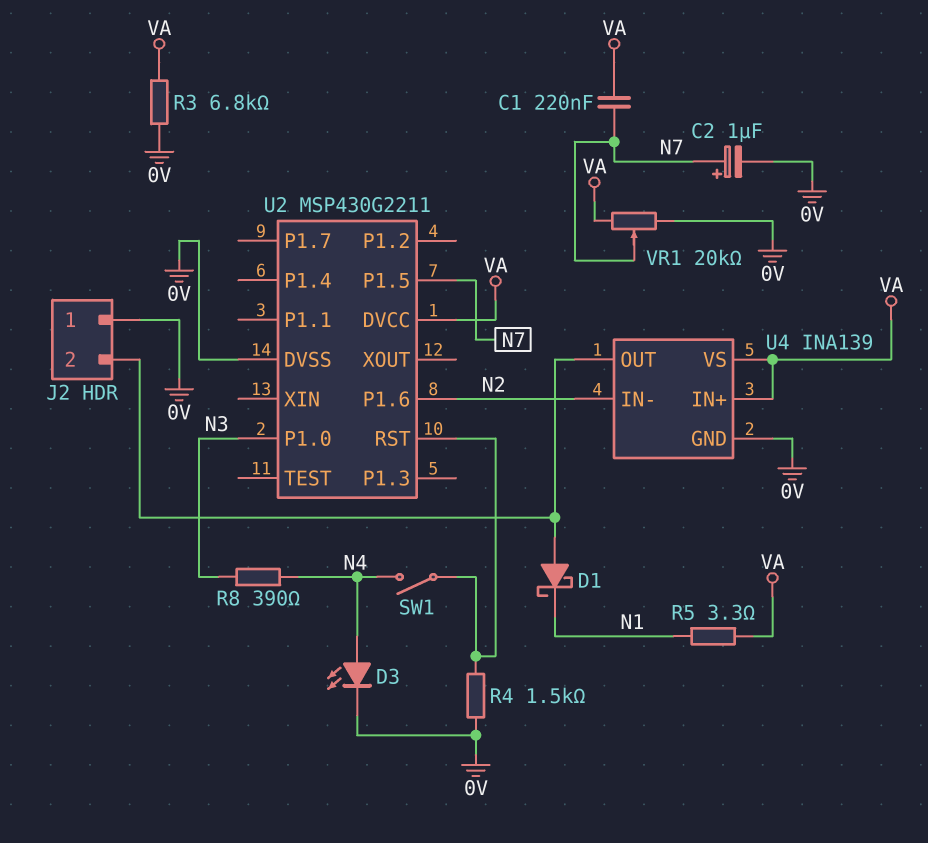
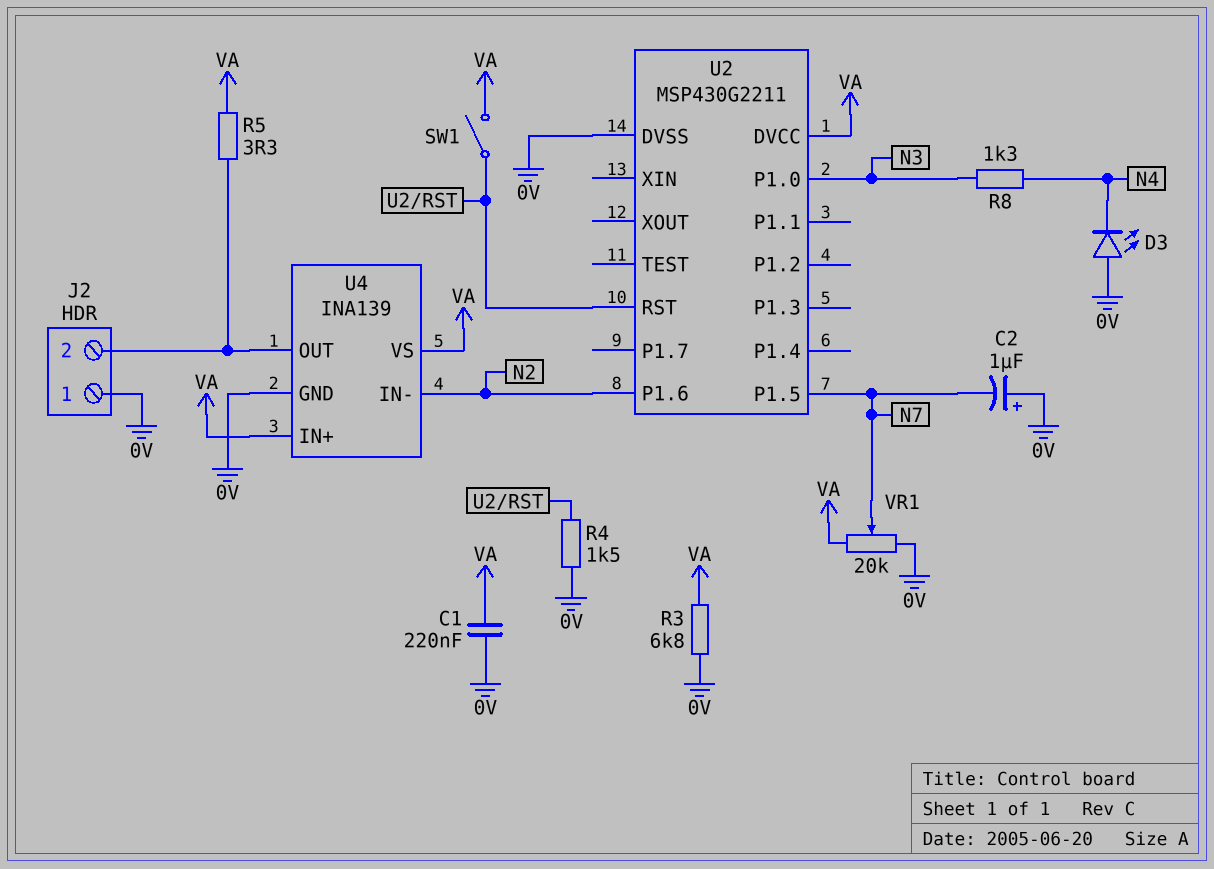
C1: 220nF (N7, VA) -> 220nF (0V, VA)
C2: 1uF (plus N7, minus 0V) -> 1uF (plus 0V, minus N7)
D1: schottky (A J2/2, K N1) -> none
D3: LED (A N4, K 0V) -> LED (A 0V, K N4)
R5: 3.3 (N1, VA) -> 3.3 (J2/2, VA)
R8: 390 (N3, N4) -> 1.3k (N3, N4)
SW1: switch (N4, U2/RST) -> switch (U2/RST, VA)

